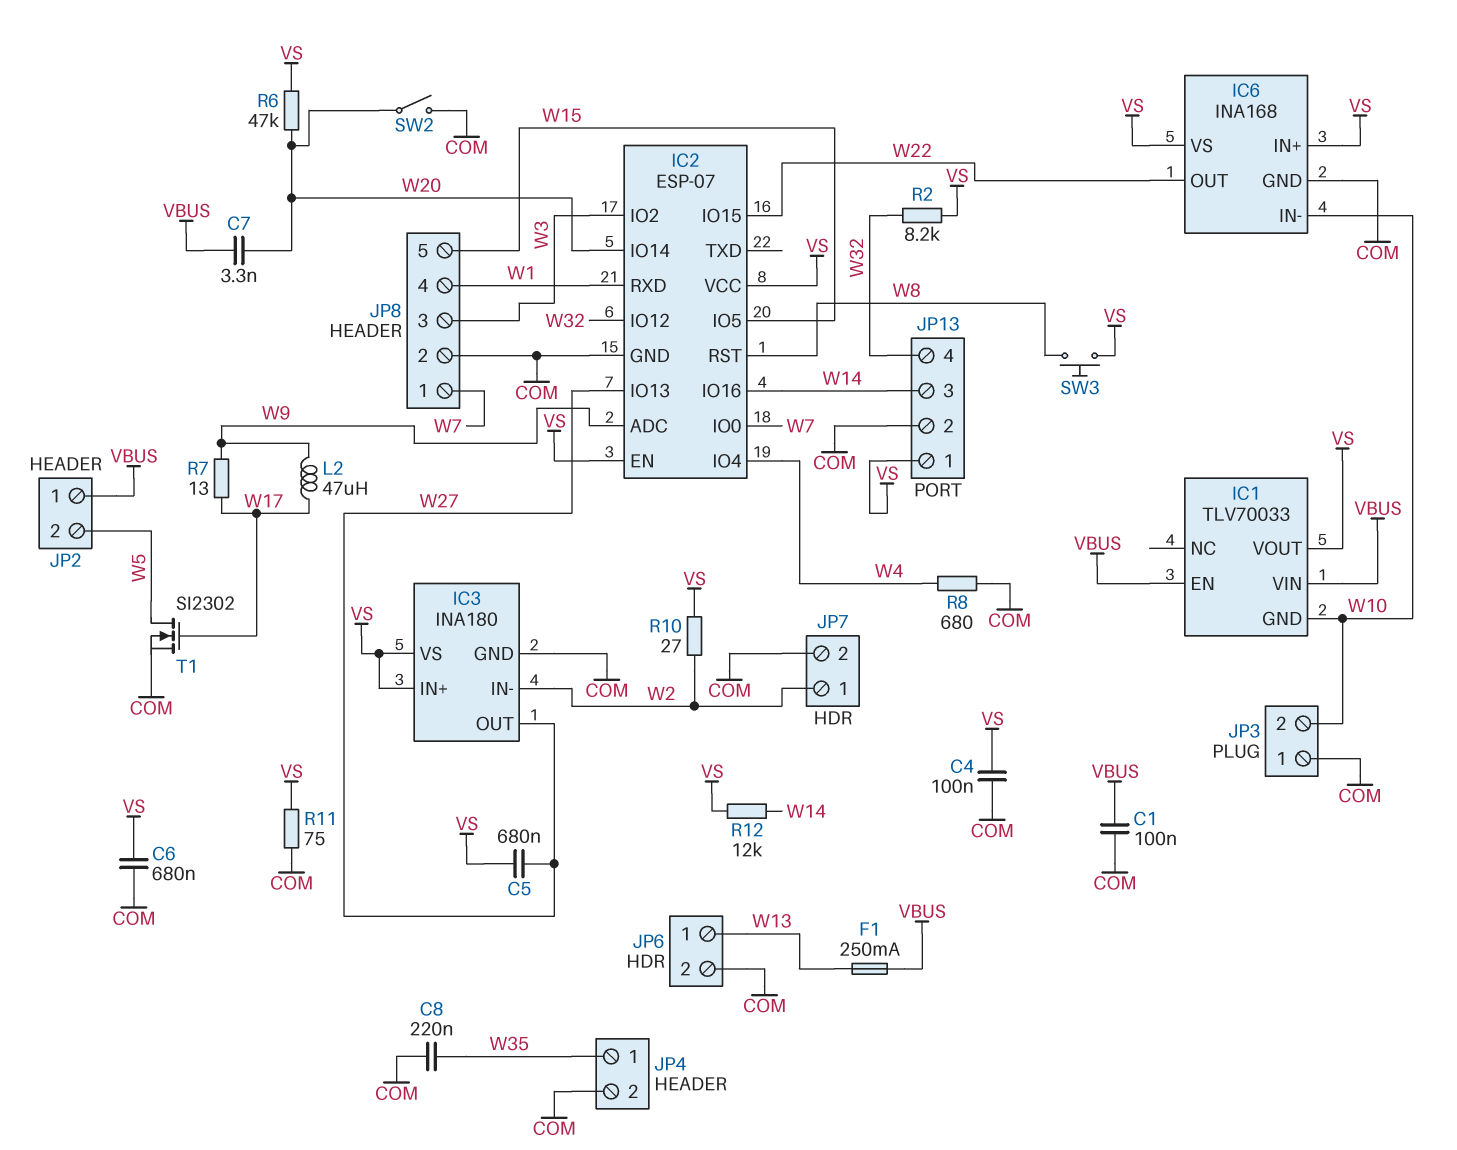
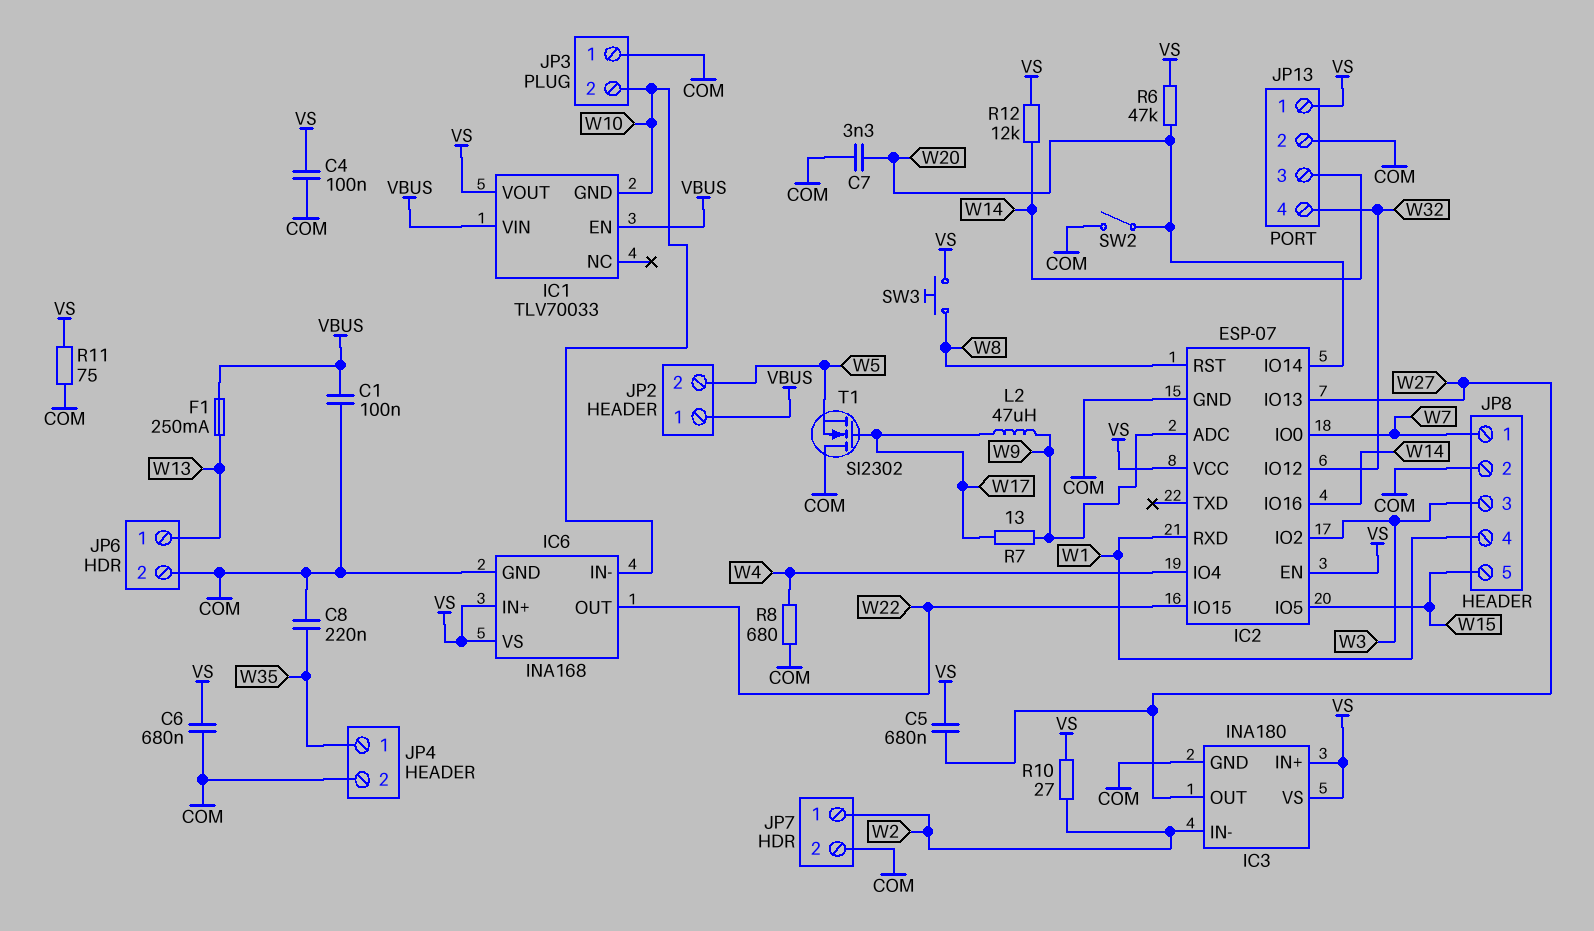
C7: 3.3nF (VBUS, W20) -> 3.3nF (COM, W20)
R2: 8.2k (VS, W32) -> none
T1: NMOS SI2302 (G W17, D W5, S COM) -> NMOS SI2302 (G W17, D COM, S W5)

